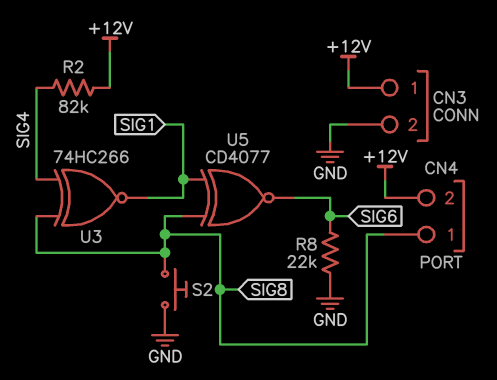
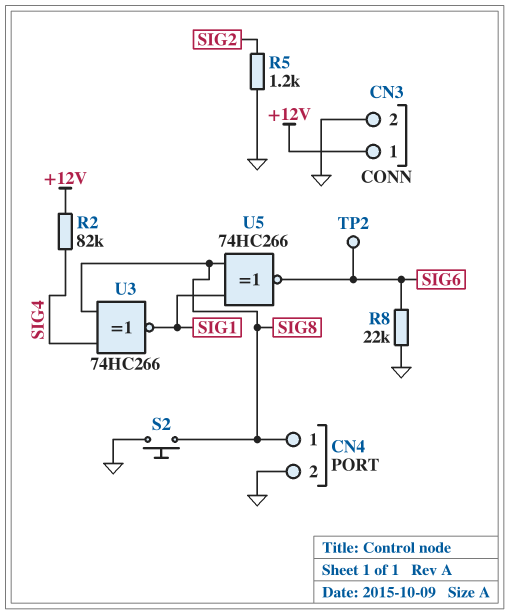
CN4 pin 2: +12V -> GND
R5: none -> 1.2k (GND, SIG2)
TP2: none -> test point (SIG6)
U5: XNOR CD4077 (in SIG1, in SIG8, out SIG6) -> XNOR 74HC266 (in SIG1, in SIG8, out SIG6)

